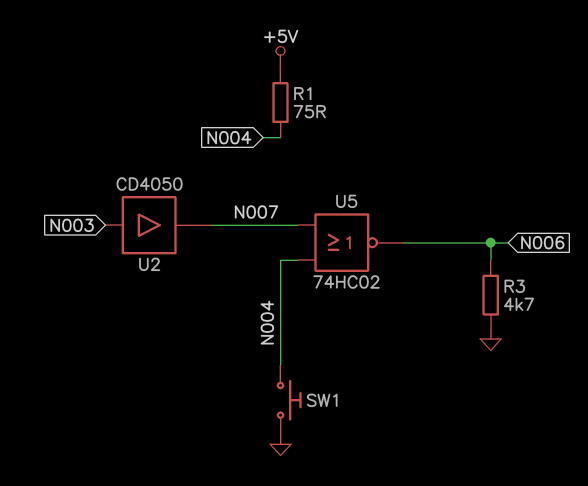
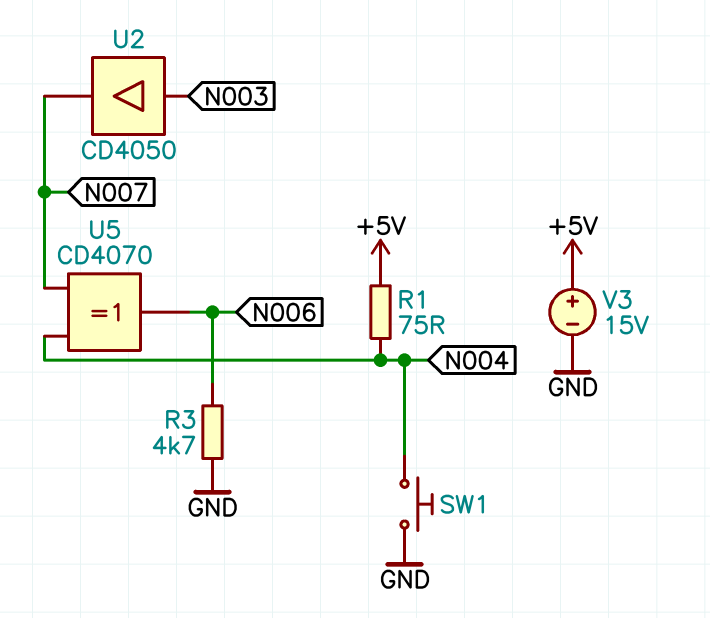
U5: NOR 74HC02 (in N004, in N007, out N006) -> XOR CD4070 (in N004, in N007, out N006)
V3: none -> 15V (plus +5V, minus GND)

